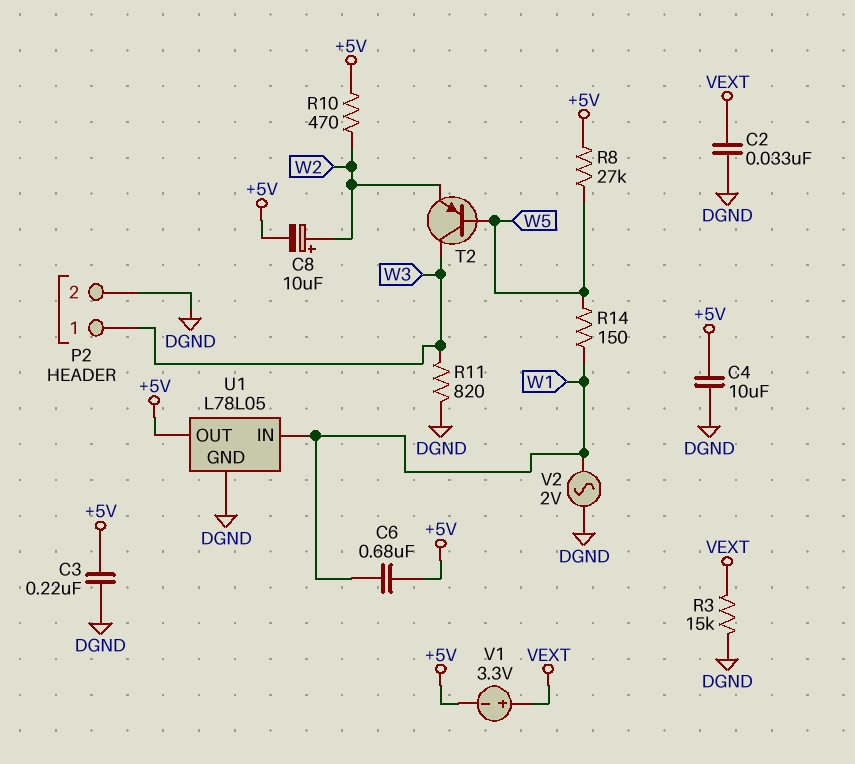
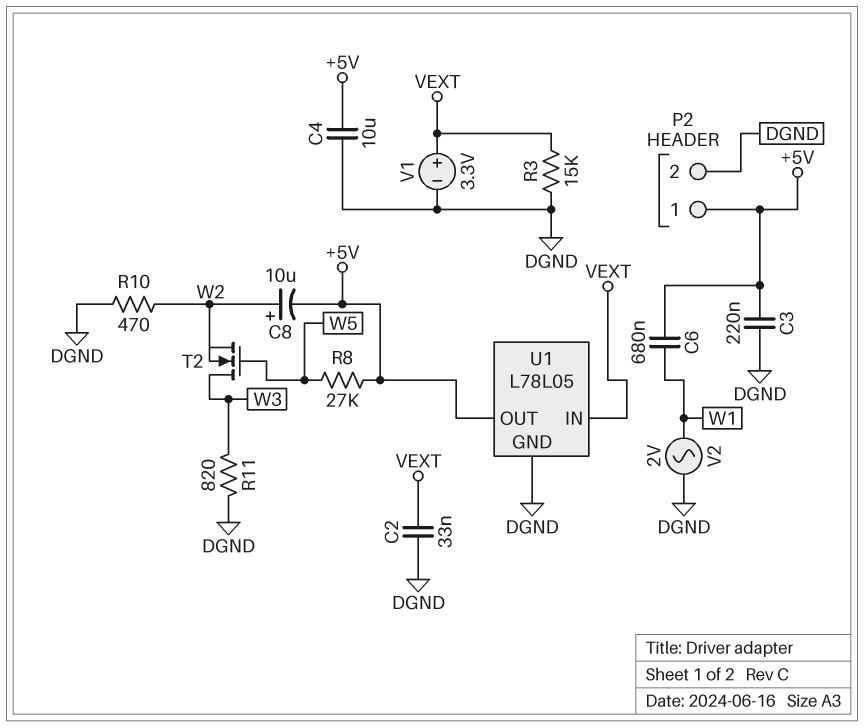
P2 pin 1: W3 -> +5V
R10: 470 (+5V, W2) -> 470 (DGND, W2)
R14: 150 (W1, W5) -> none
T2: PNP (B W5, C W3, E W2) -> NMOS (G W5, D W3, S W2)
U1 pin IN: W1 -> VEXT
V1: 3.3V (plus VEXT, minus +5V) -> 3.3V (plus VEXT, minus DGND)

